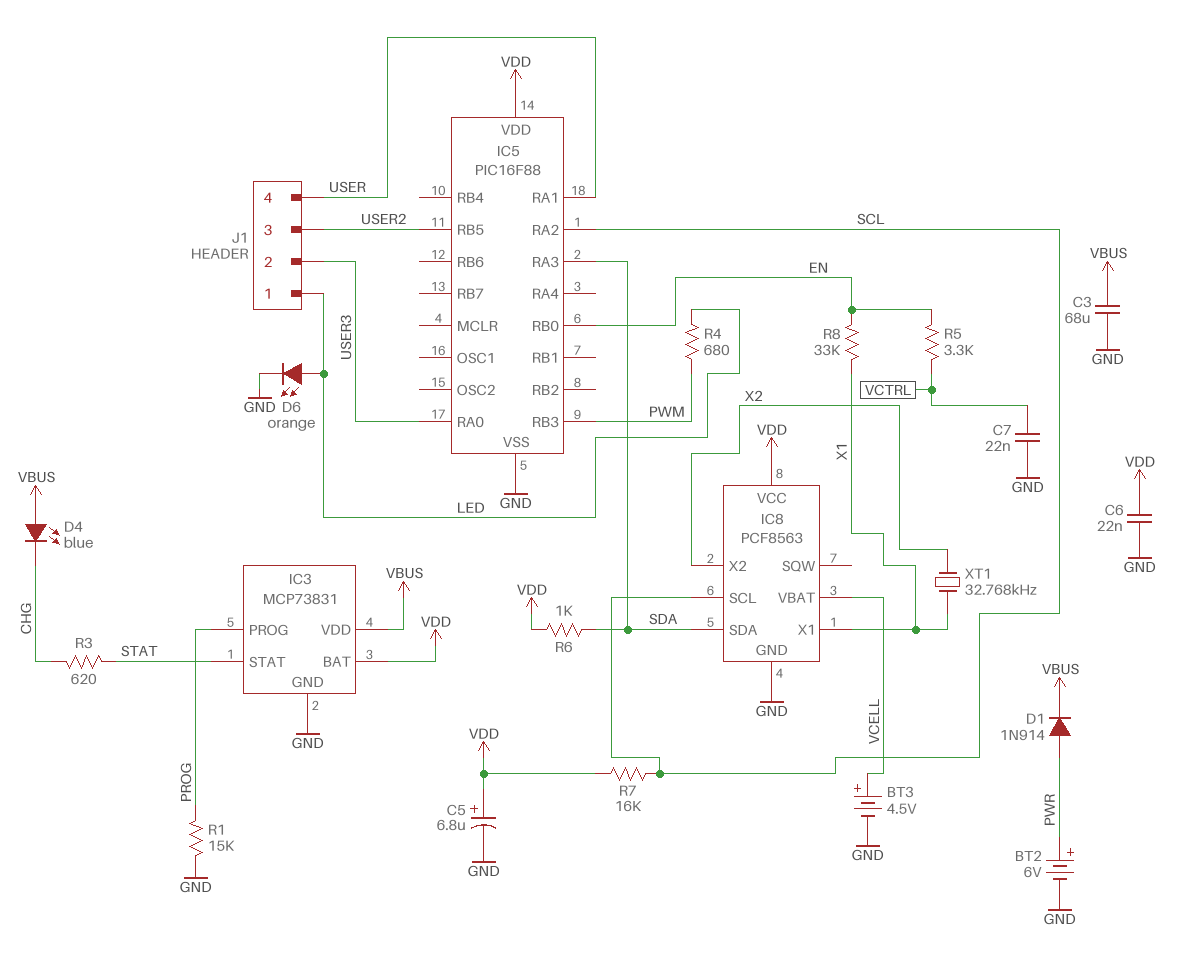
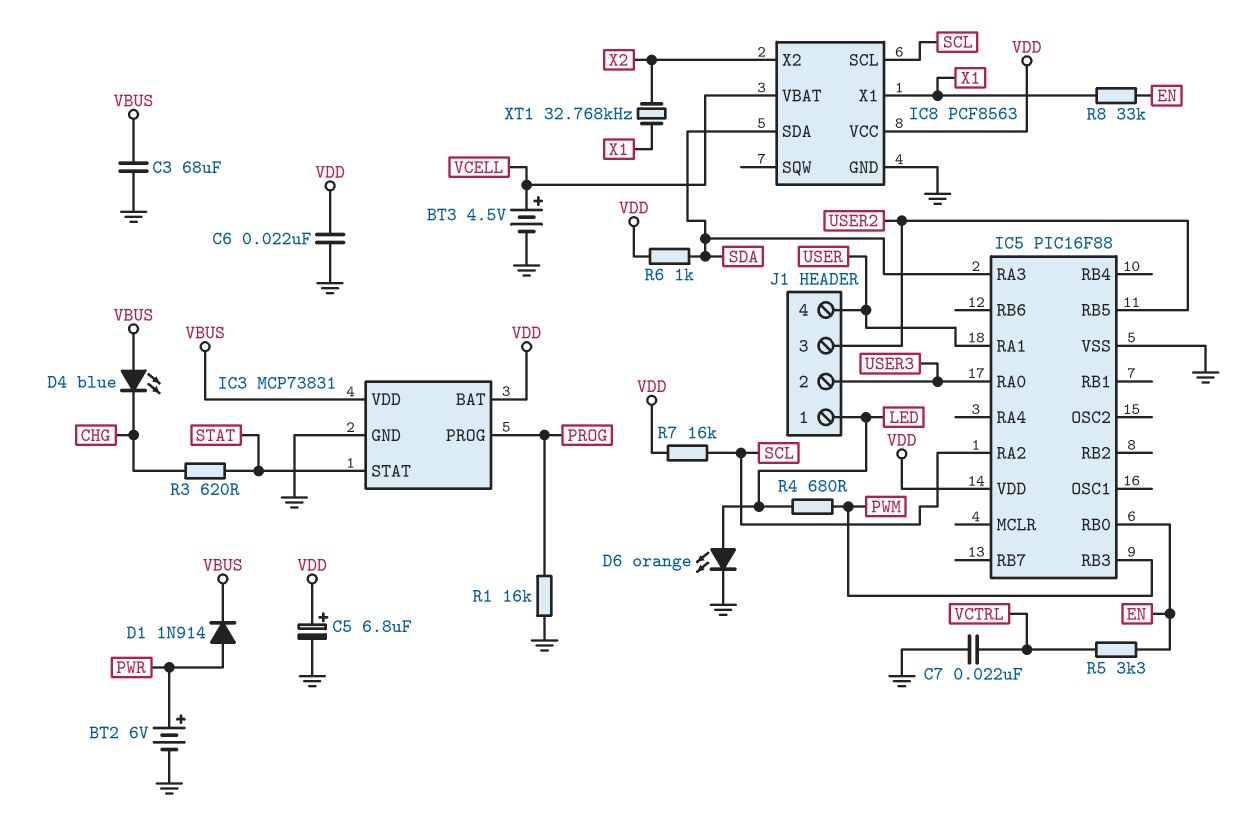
R1: 15k (GND, PROG) -> 16k (GND, PROG)

